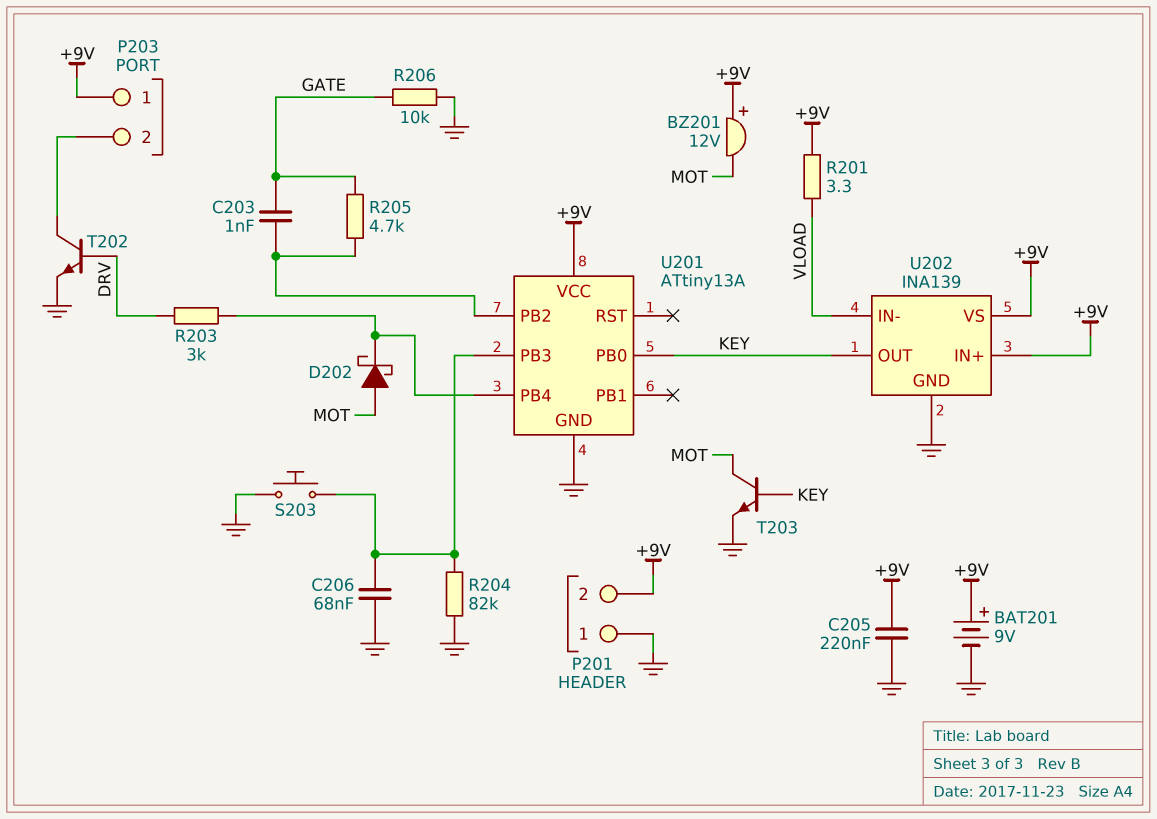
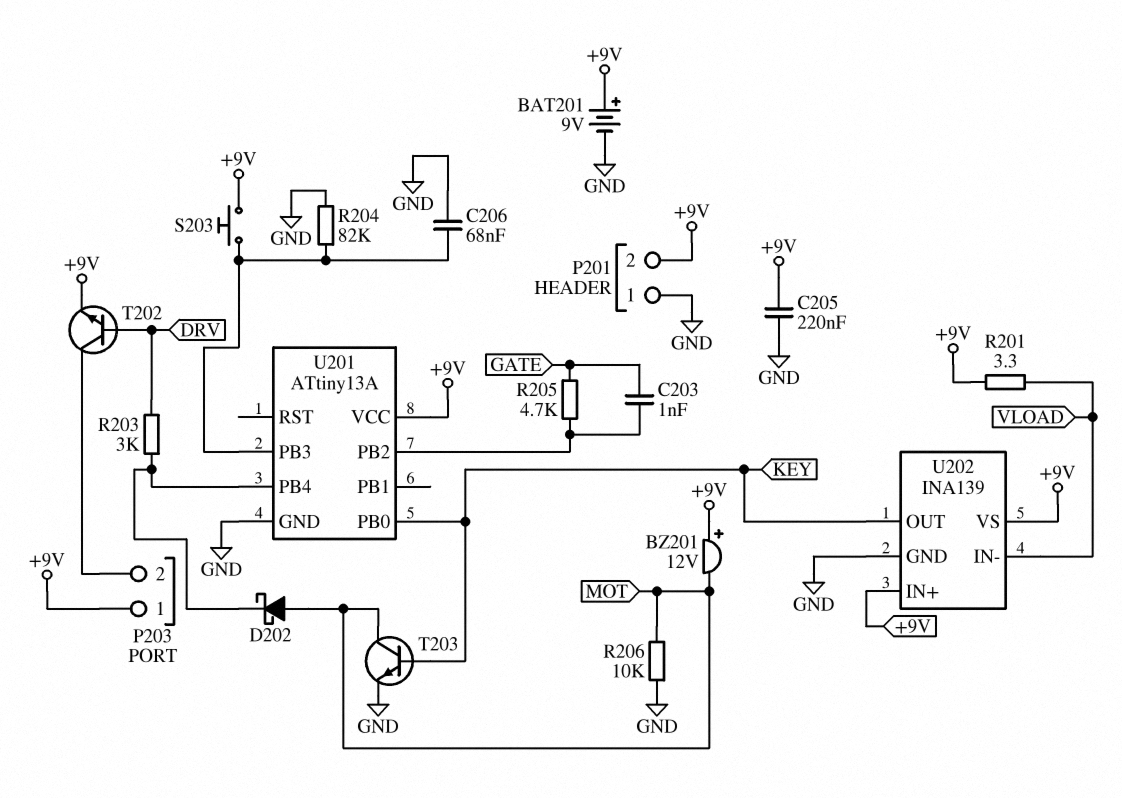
R206: 10k (GATE, GND) -> 10k (GND, MOT)
S203: button (GND, U201/PB3) -> button (+9V, U201/PB3)
T202: NPN (B DRV, C P203/2, E GND) -> NPN (B DRV, C P203/2, E +9V)

